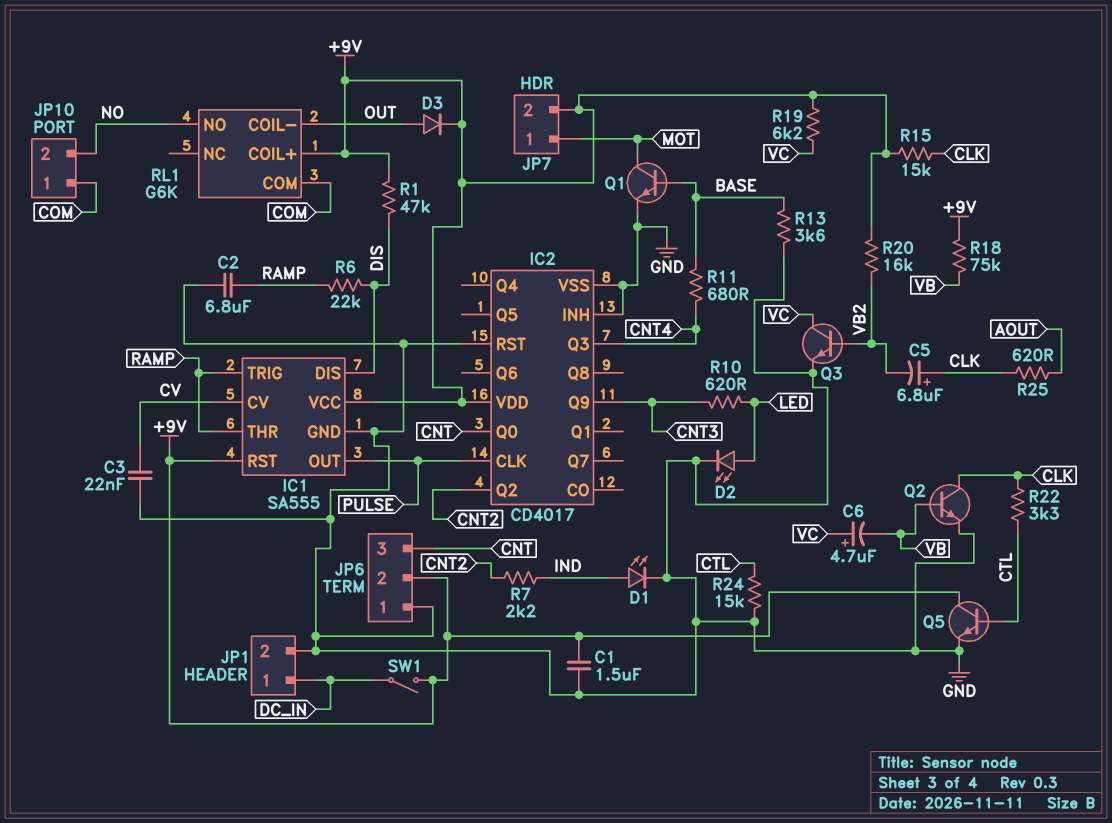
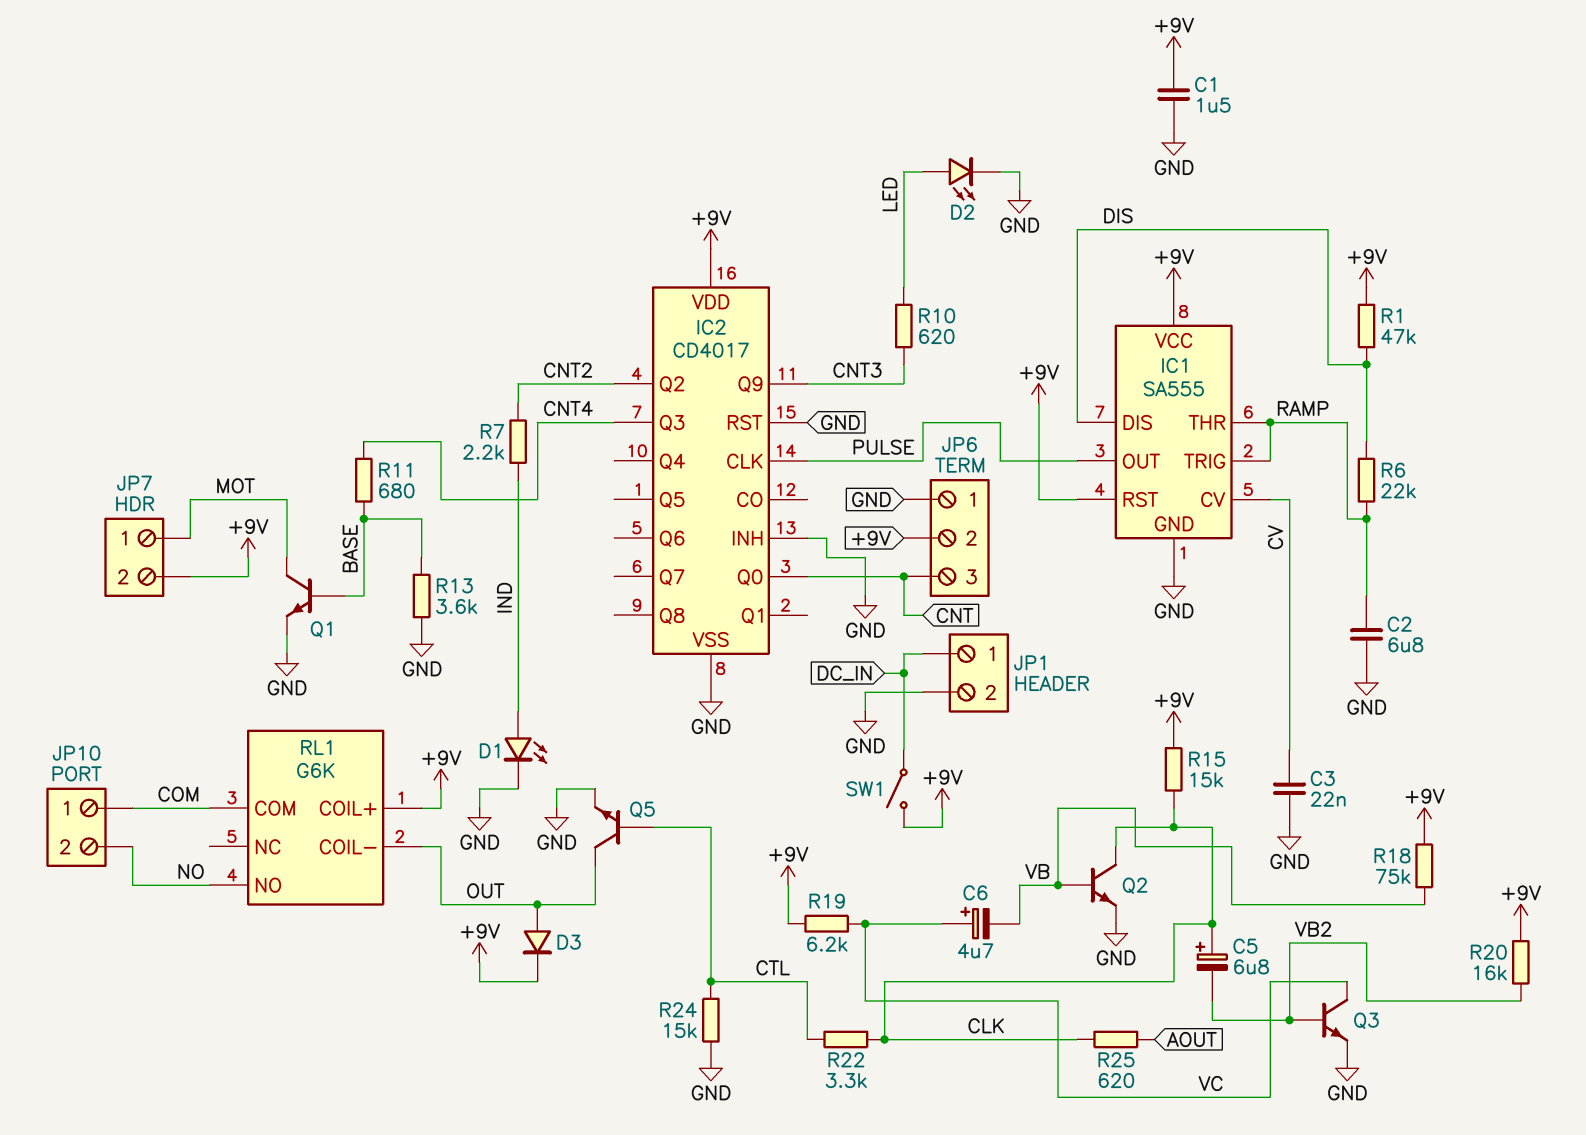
Q5: NPN (B CTL, C +9V, E GND) -> NPN (B CTL, C OUT, E GND)

